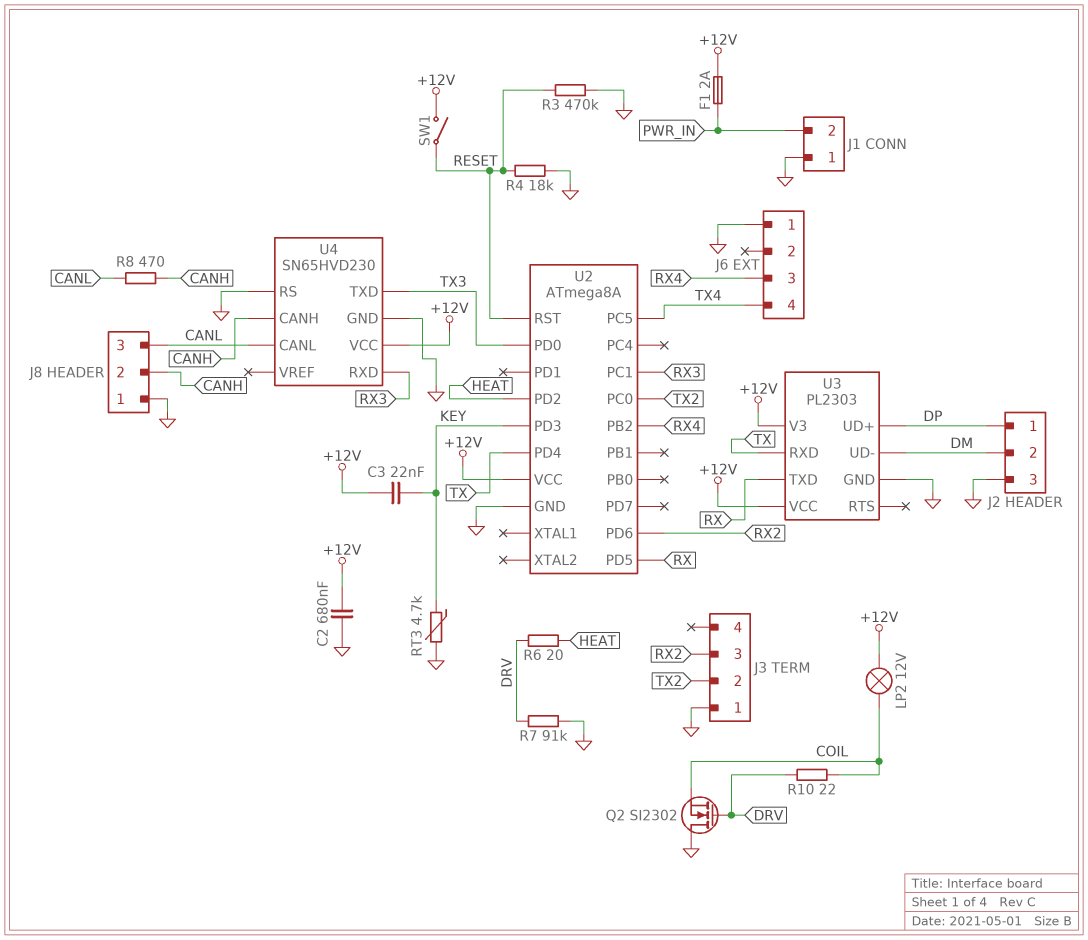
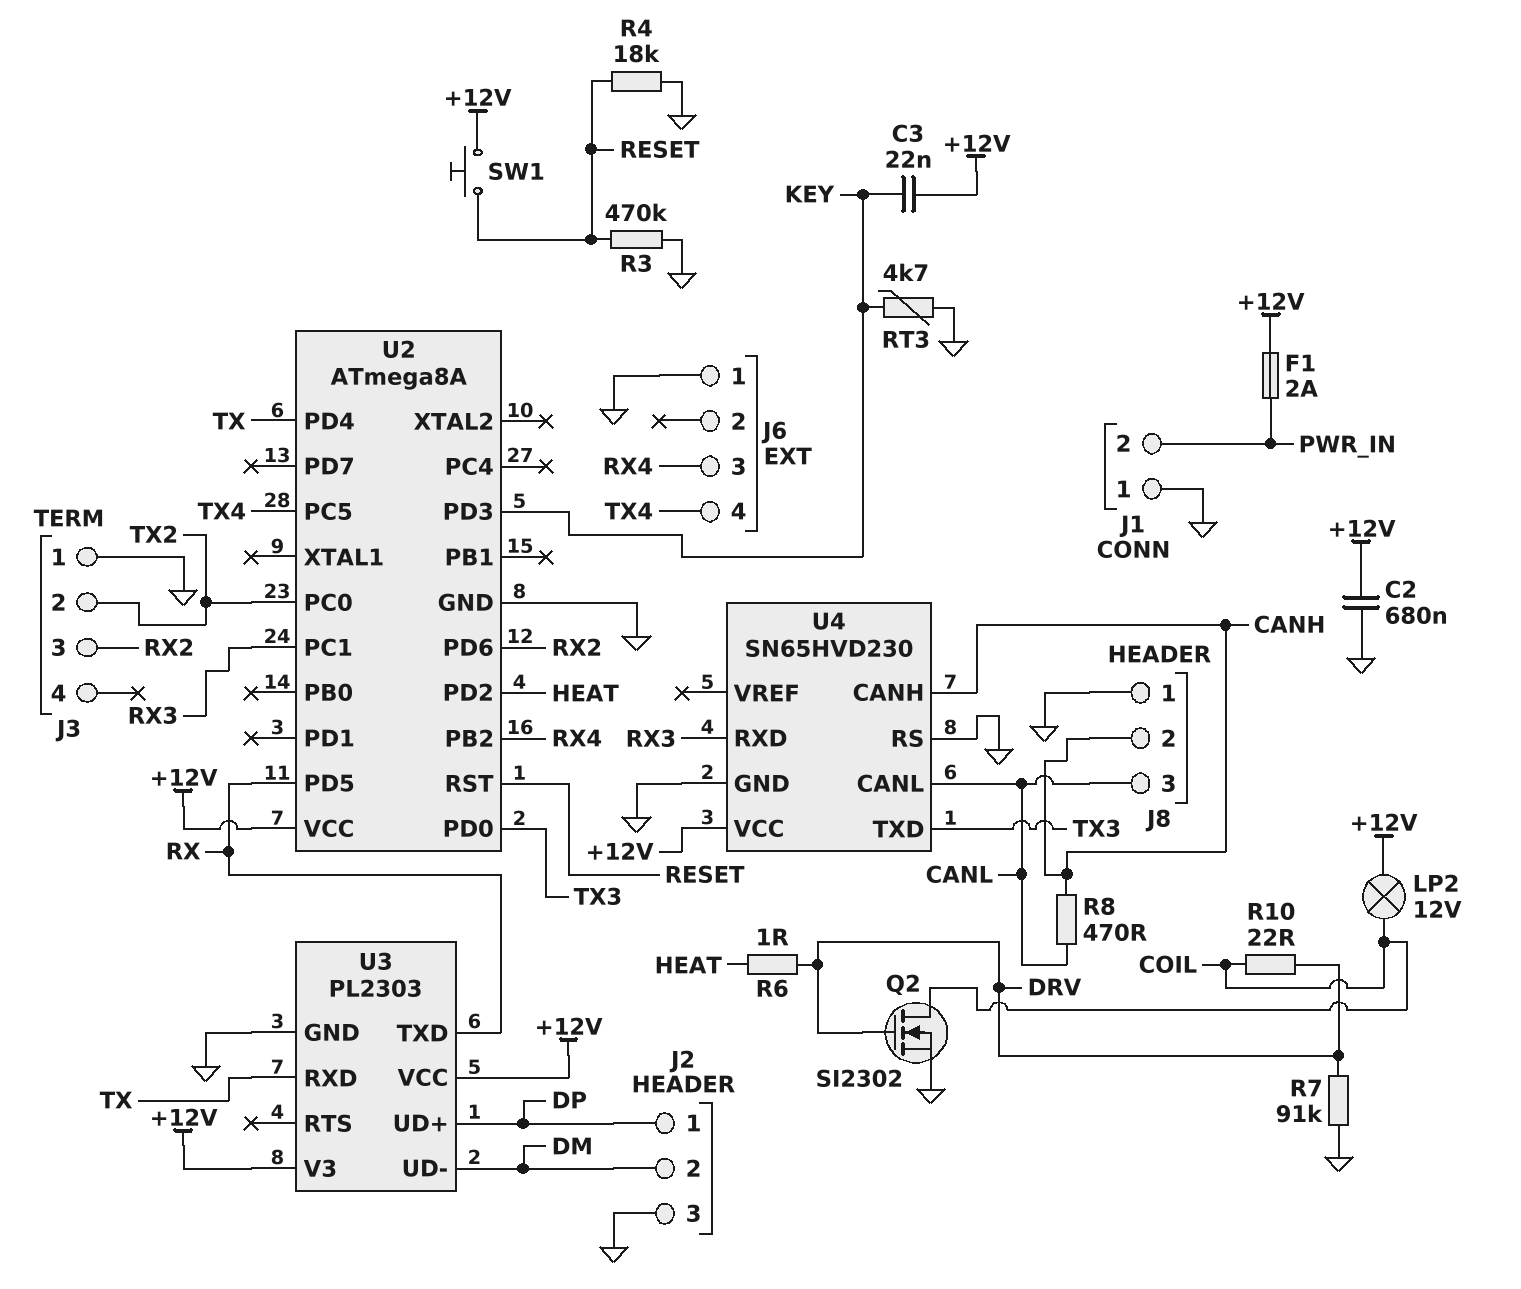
Q2: NMOS SI2302 (G DRV, D GND, S COIL) -> NMOS SI2302 (G DRV, D COIL, S GND)
R6: 20 (DRV, HEAT) -> 1 (DRV, HEAT)
SW1: switch (+12V, RESET) -> button (+12V, RESET)

